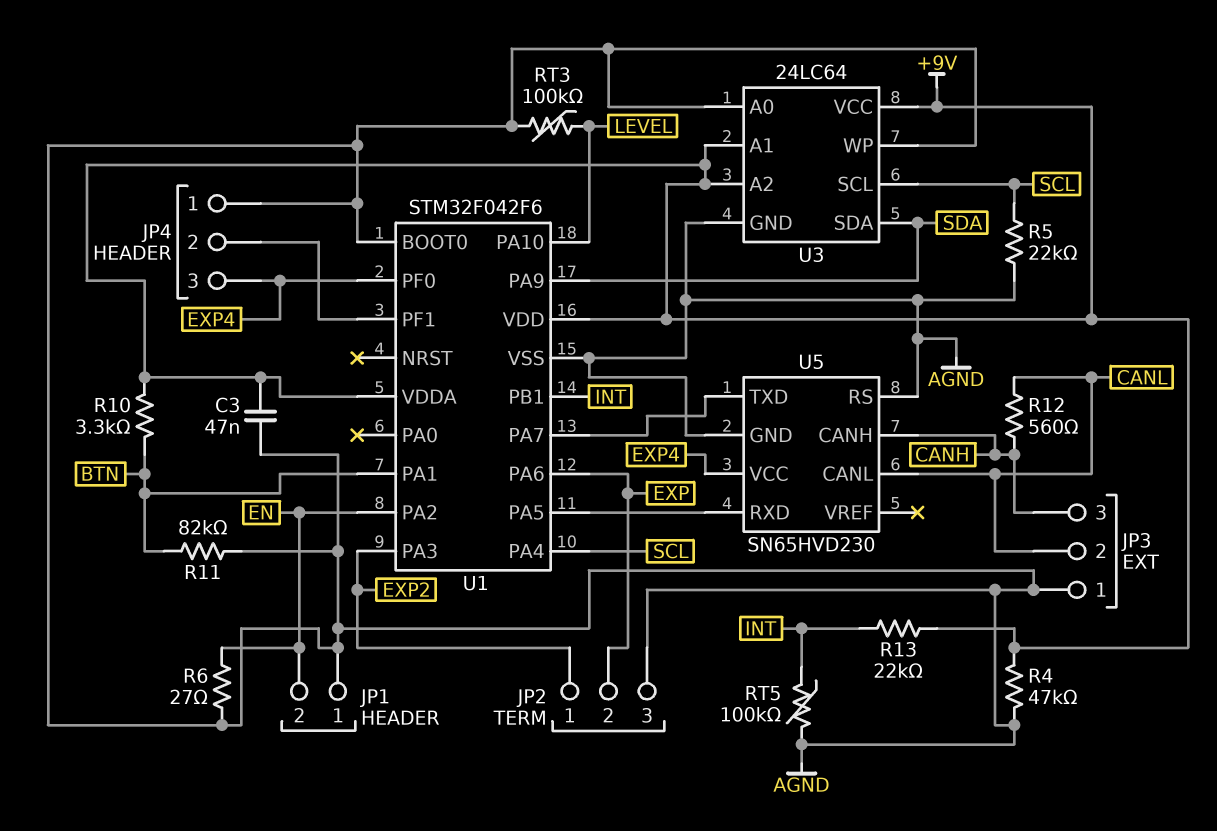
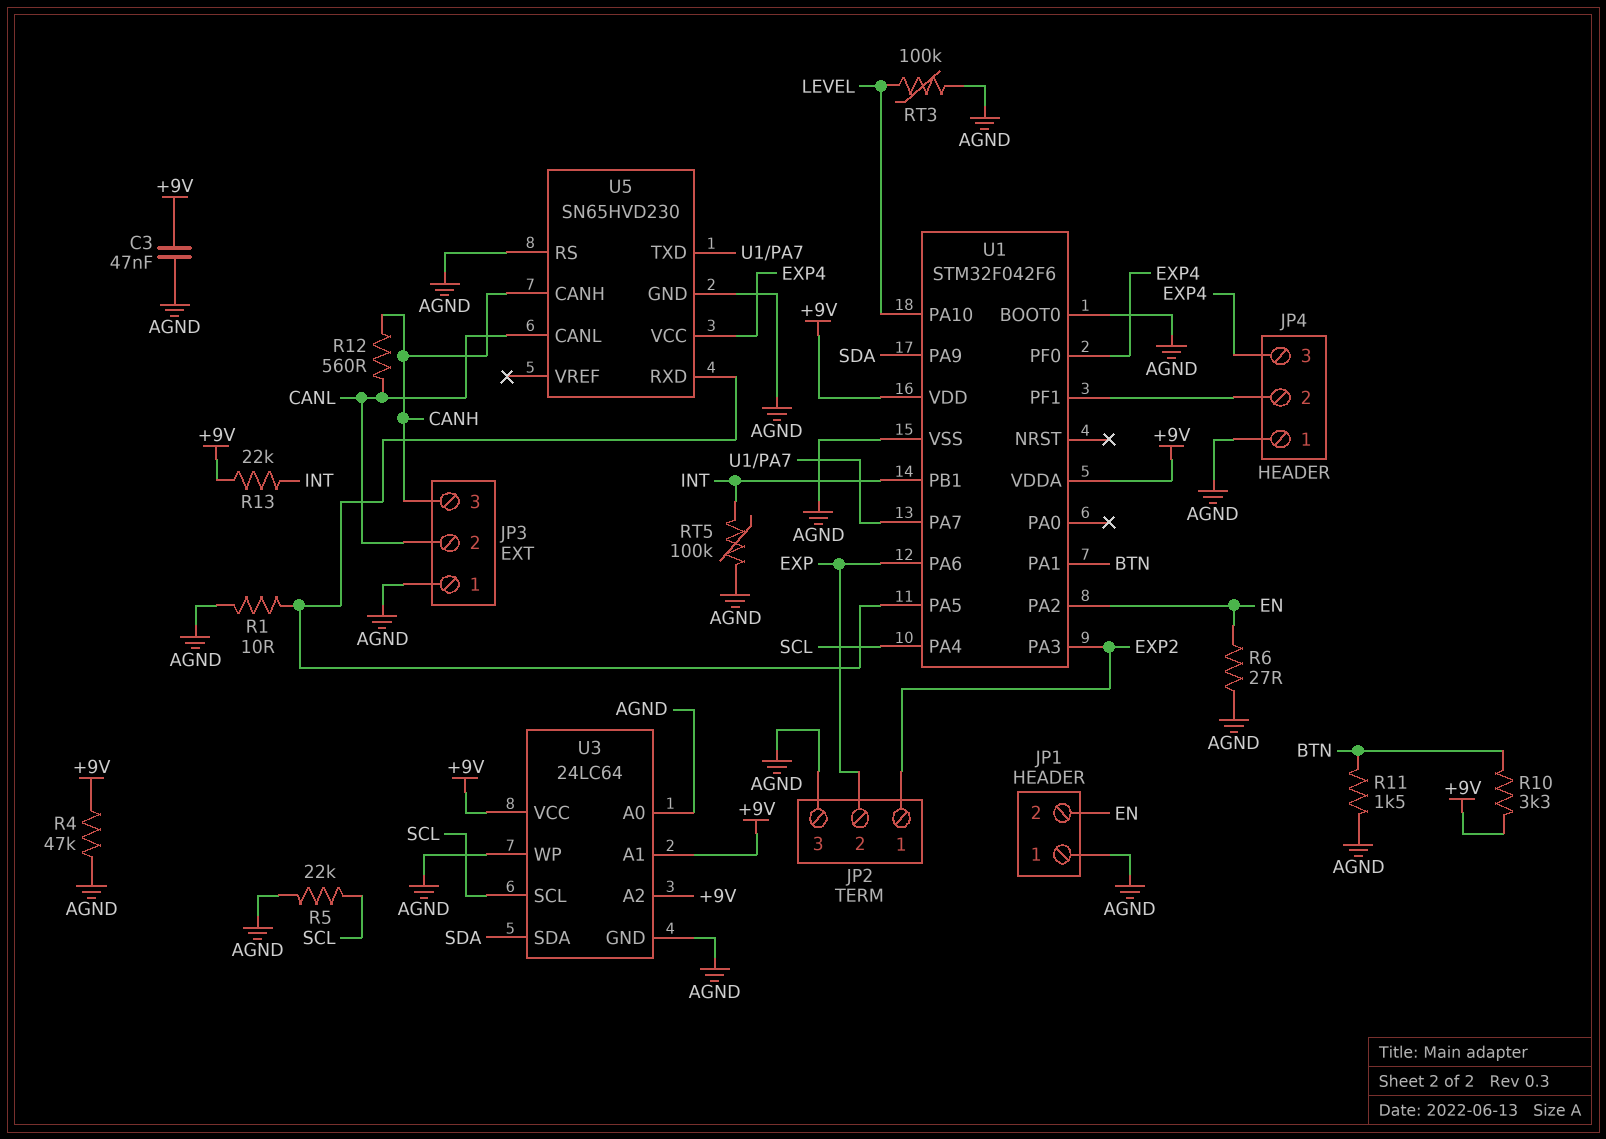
R1: none -> 10 (AGND, U1/PA5)
R11: 82k (AGND, BTN) -> 1.5k (AGND, BTN)

